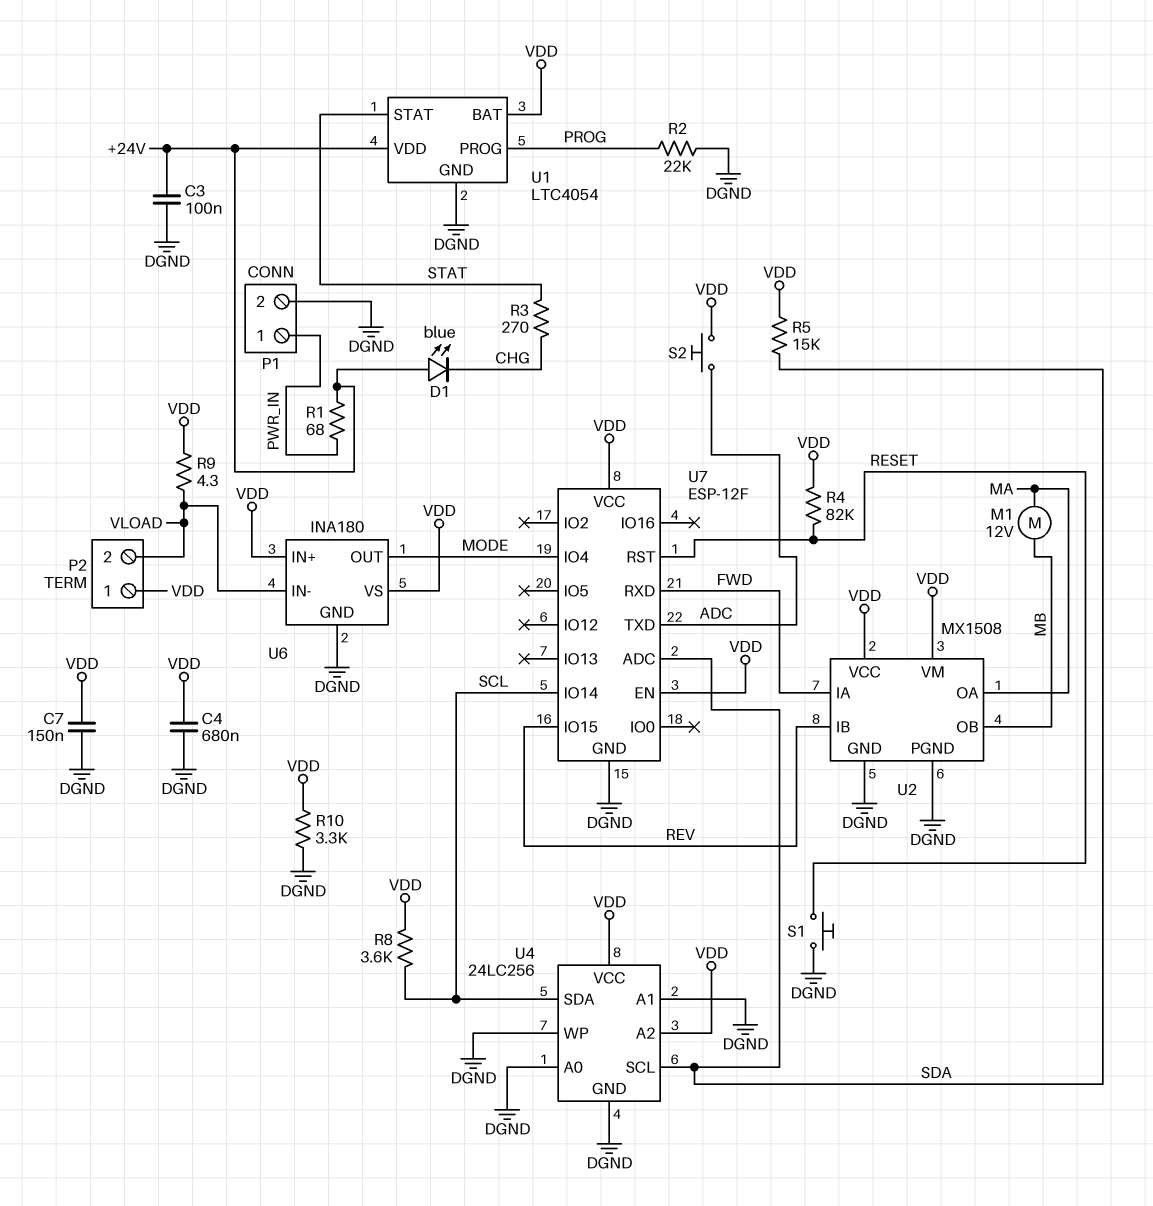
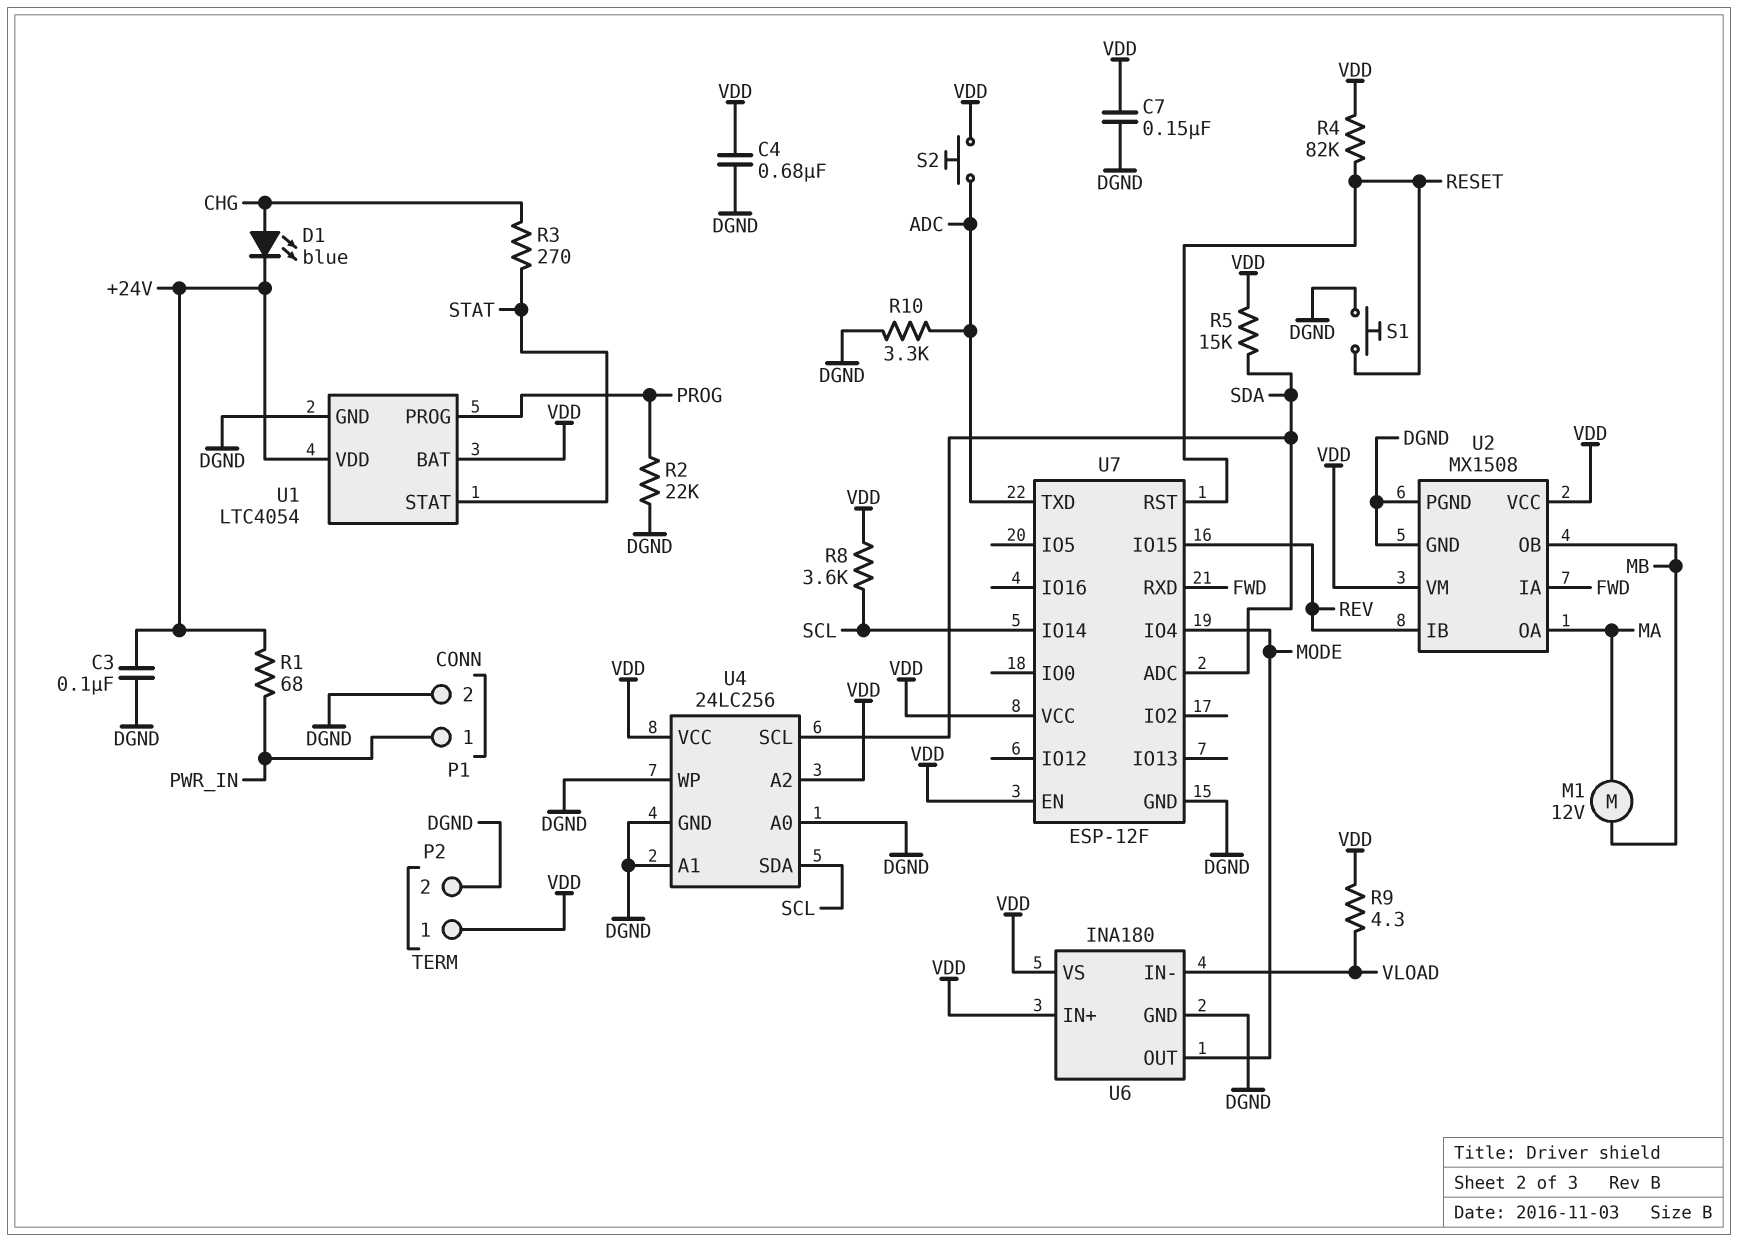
D1: LED blue (A +24V, K CHG) -> LED blue (A CHG, K +24V)
P2 pin 2: VLOAD -> DGND
R10: 3.3k (DGND, VDD) -> 3.3k (ADC, DGND)

